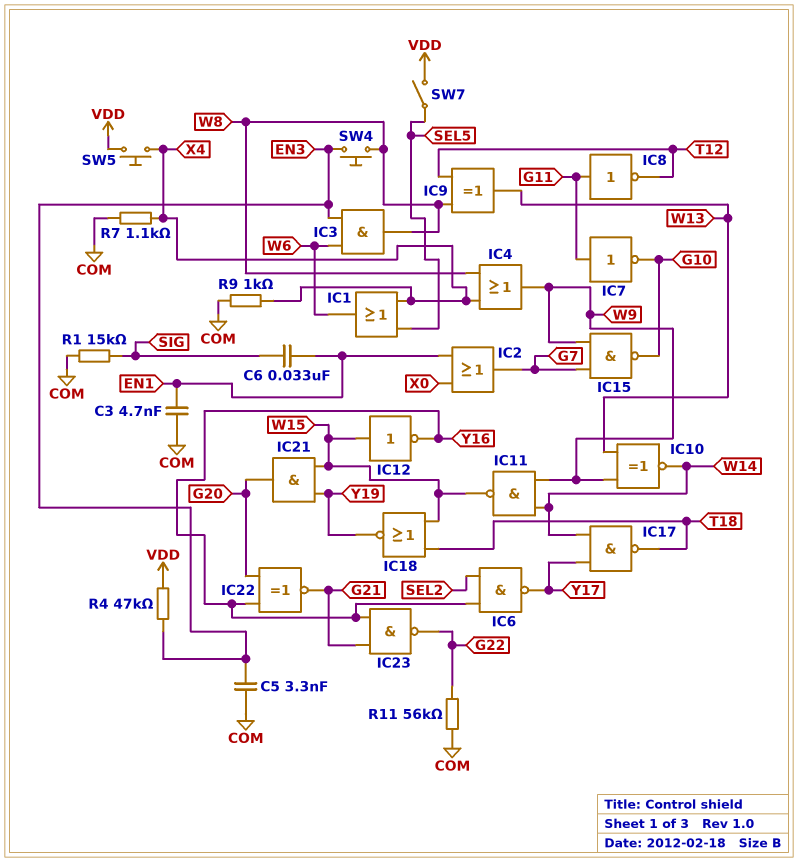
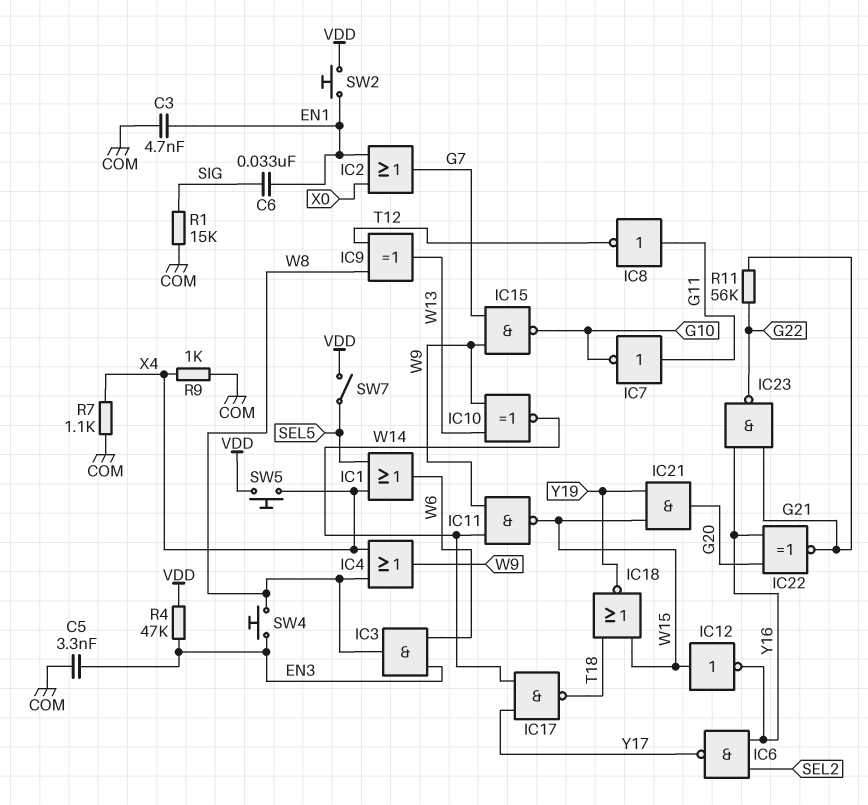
R11: 56k (COM, G22) -> 56k (G21, G22)
SW2: none -> button (EN1, VDD)

